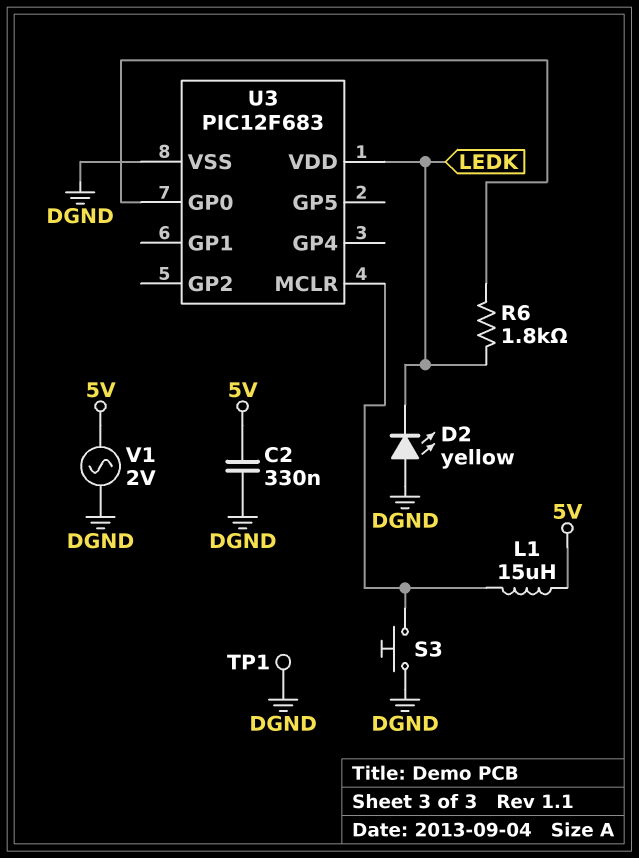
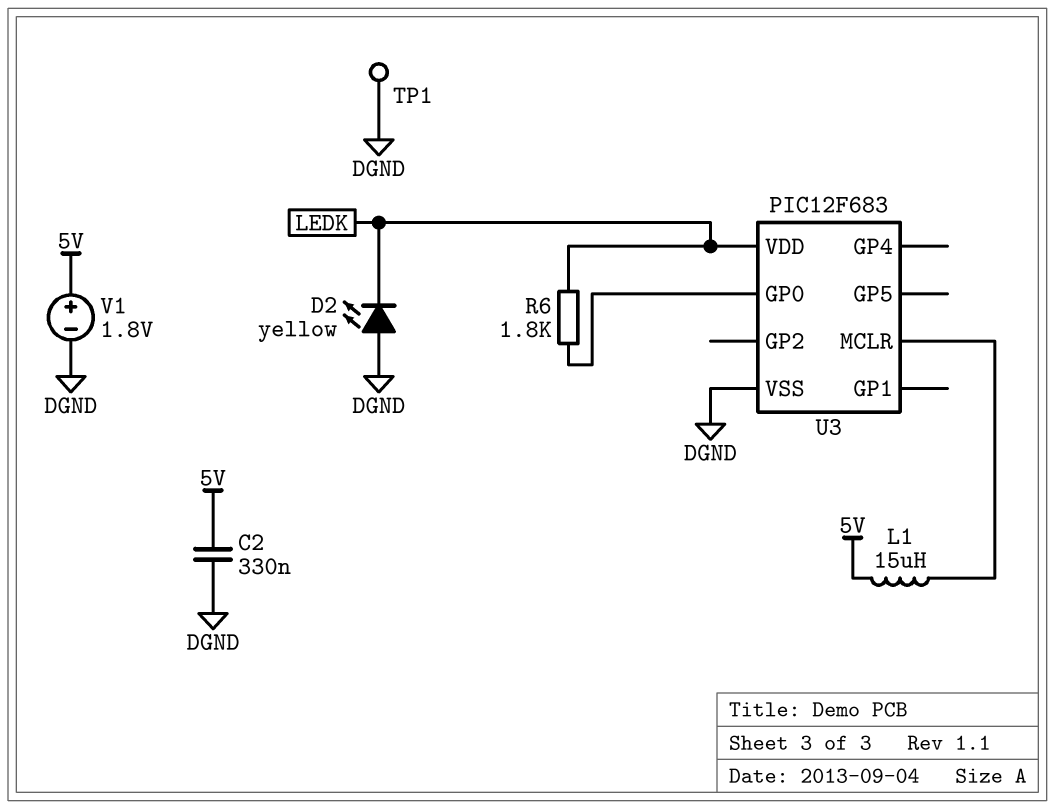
S3: button (DGND, U3/MCLR) -> none
V1: AC 2V (5V, DGND) -> 1.8V (plus 5V, minus DGND)

